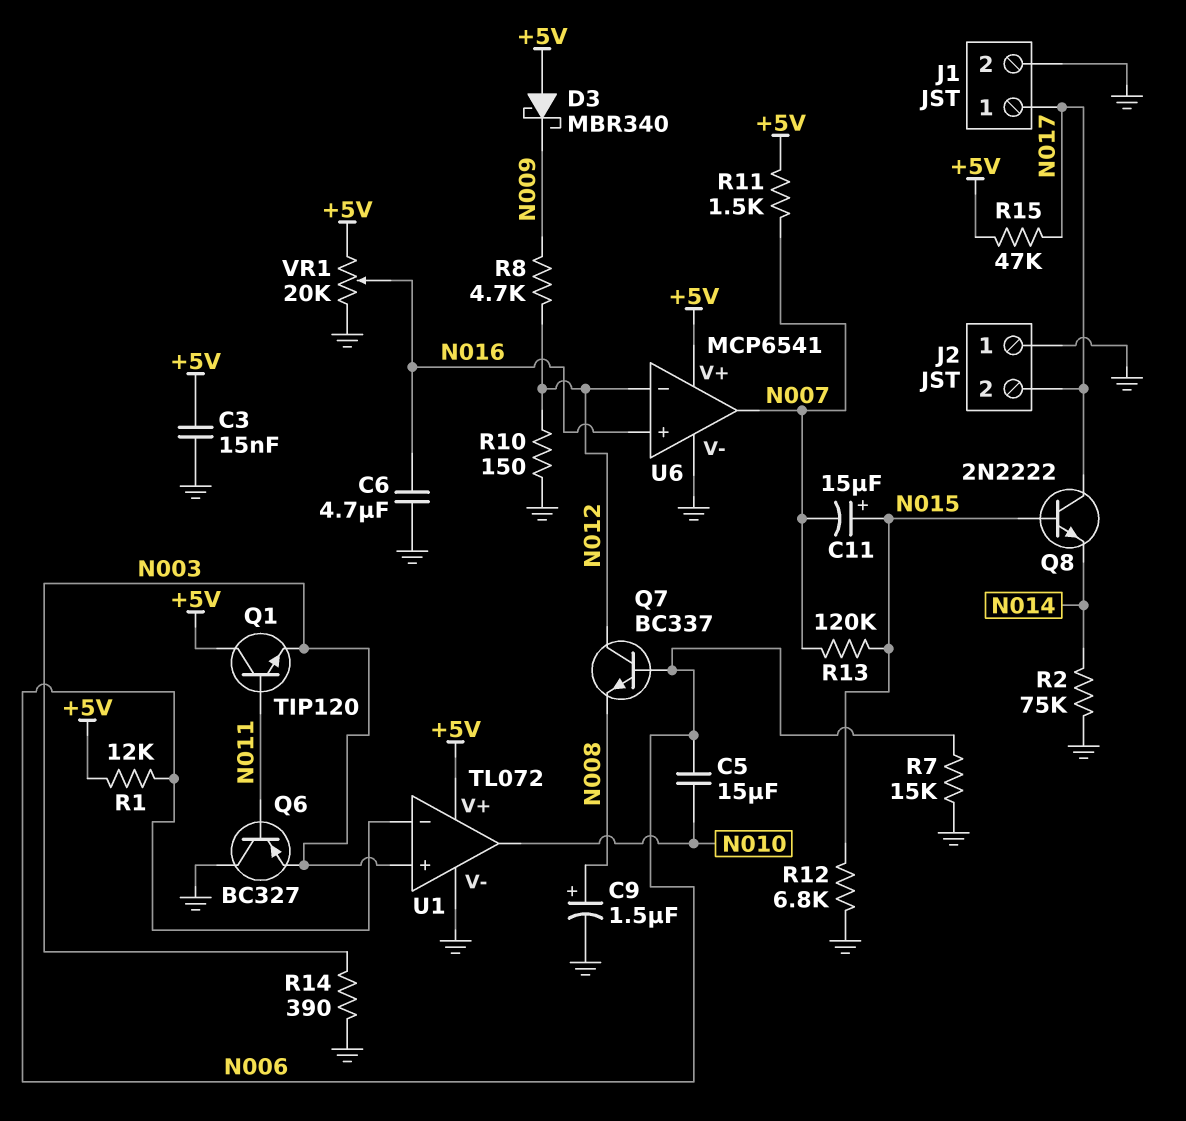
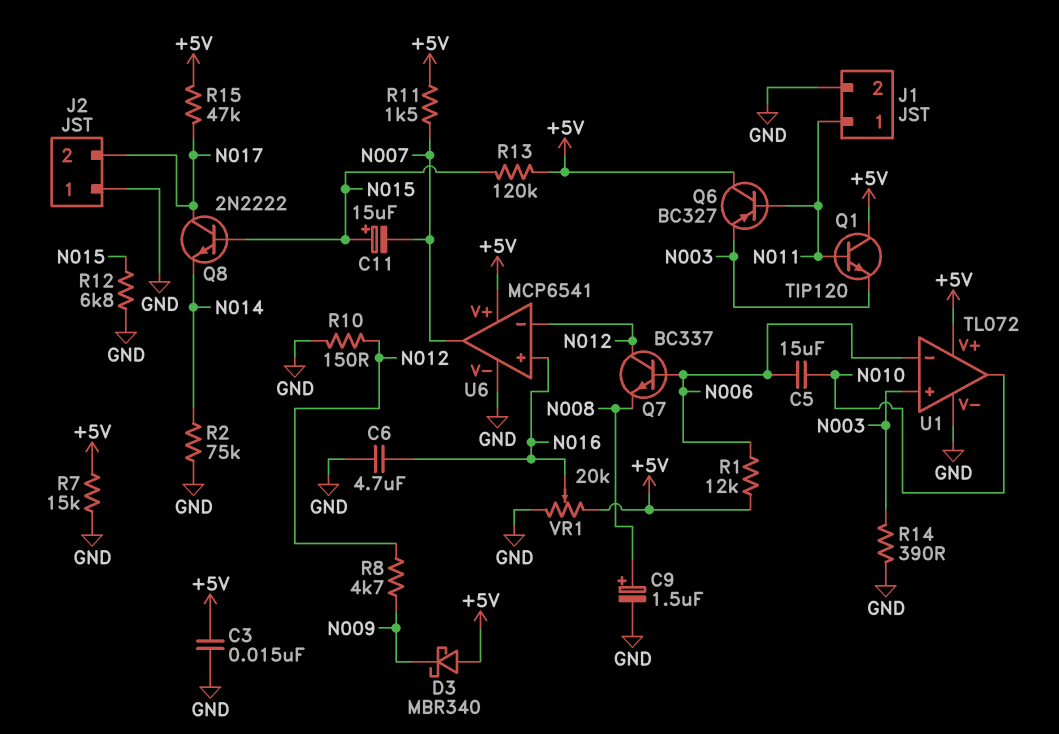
J1 pin 1: N017 -> N011
Q6: PNP BC327 (B N011, C GND, E N003) -> PNP BC327 (B N011, C +5V, E N003)
R7: 15k (GND, N006) -> 15k (+5V, GND)
R13: 120k (N007, N015) -> 120k (+5V, N015)

